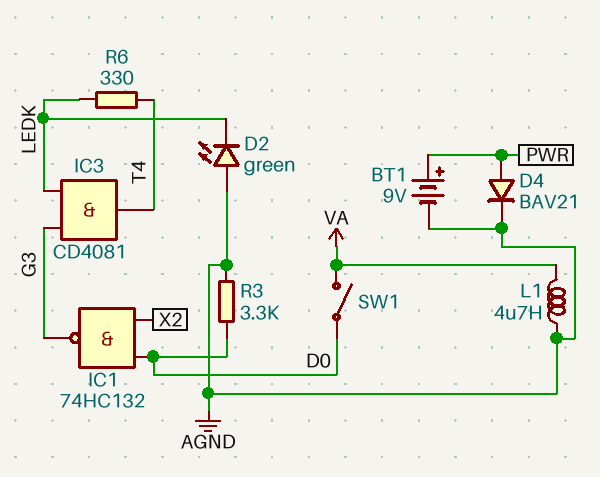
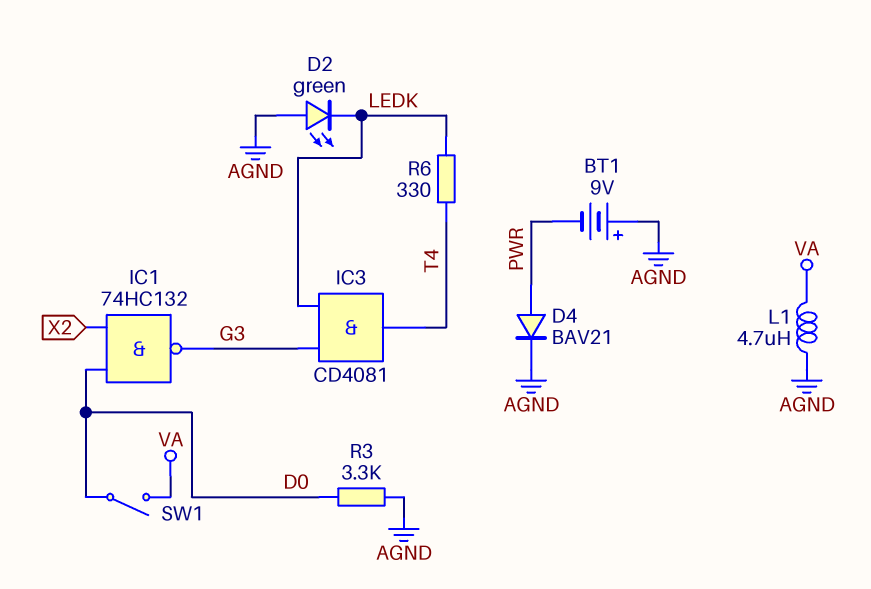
BT1: 9V (plus PWR, minus AGND) -> 9V (plus AGND, minus PWR)

